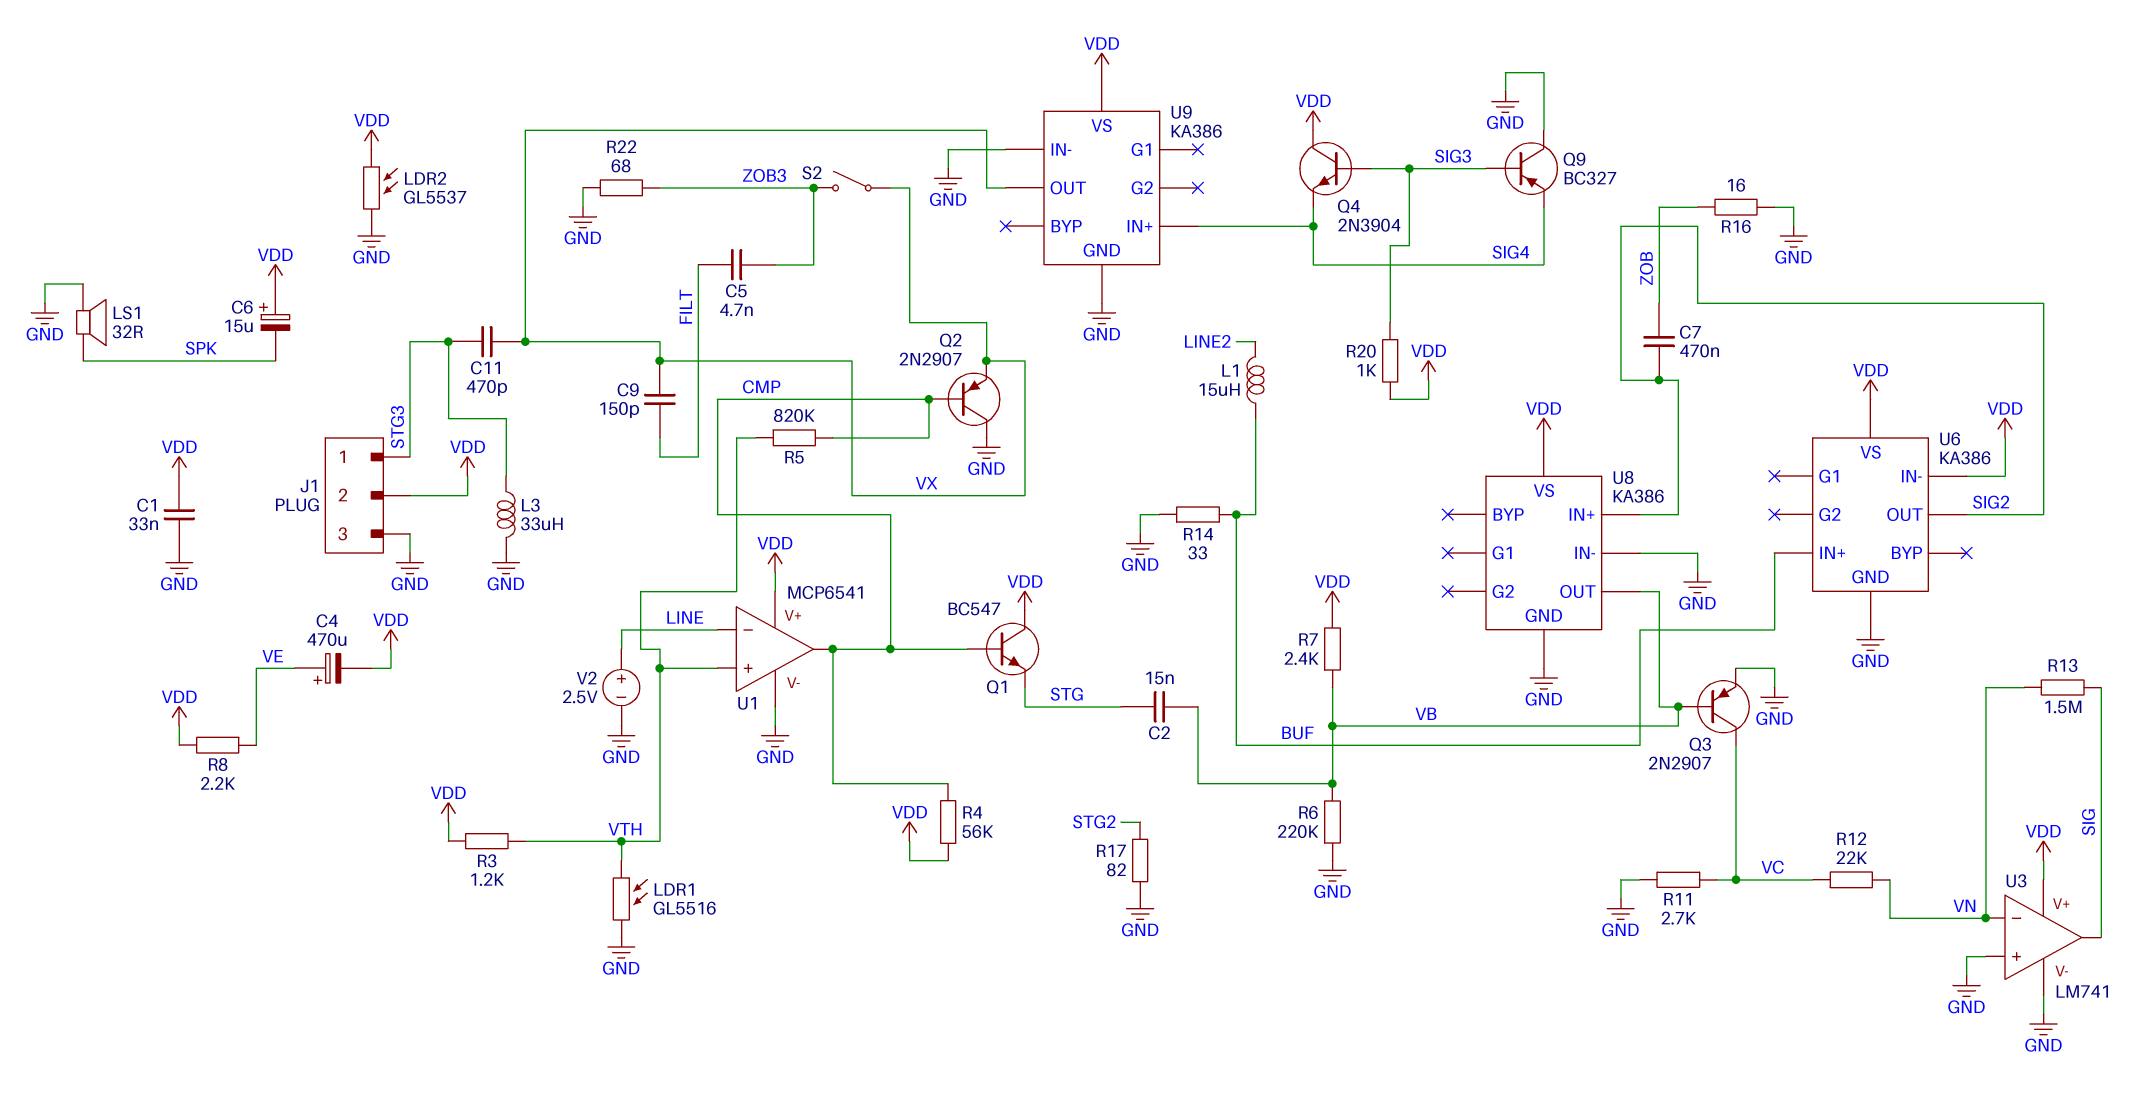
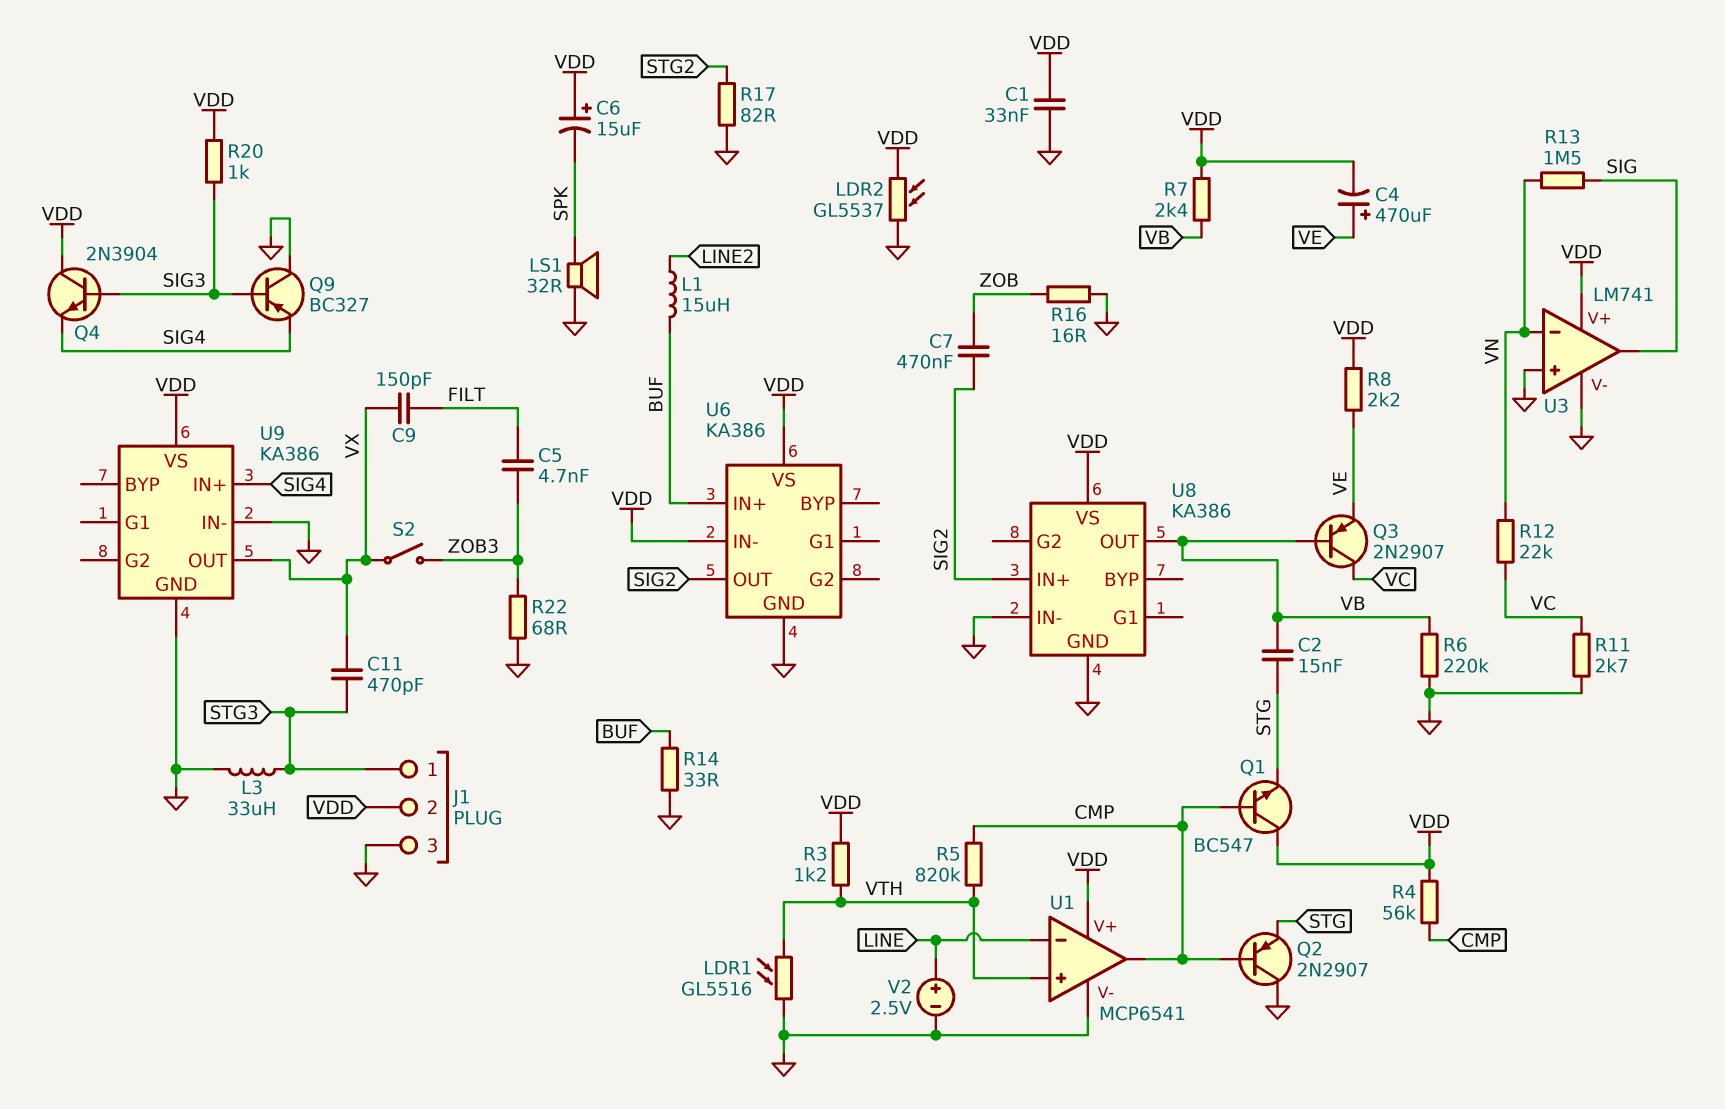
Q2: PNP 2N2907 (B CMP, C GND, E VX) -> PNP 2N2907 (B CMP, C GND, E STG)
Q3: PNP 2N2907 (B VB, C VC, E GND) -> PNP 2N2907 (B VB, C VC, E VE)

